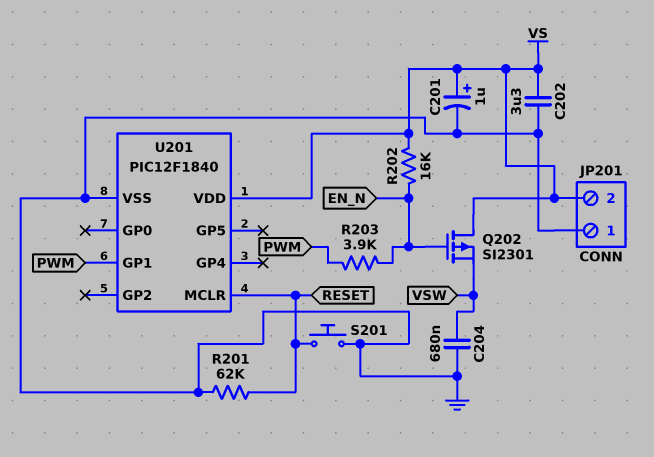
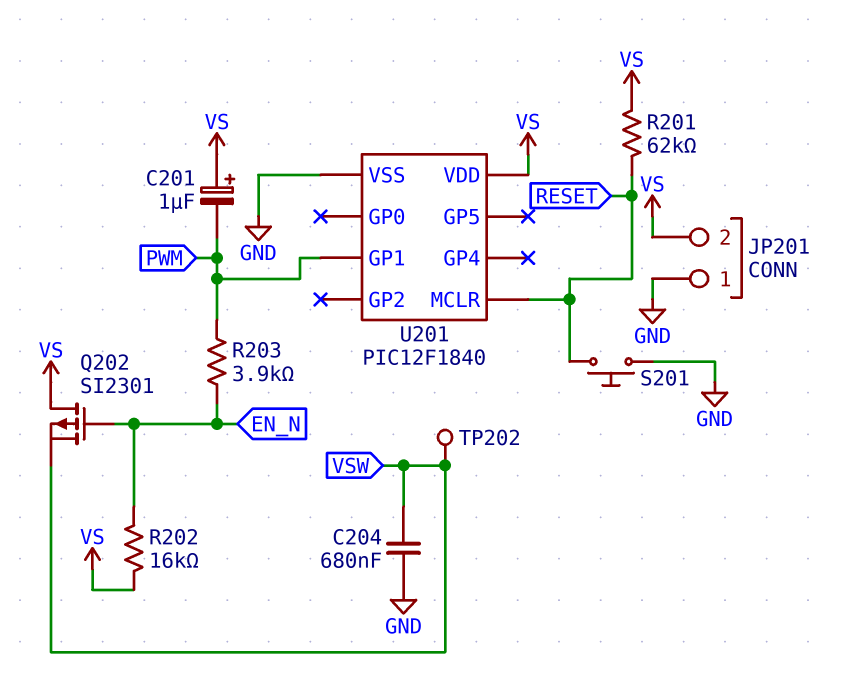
C201: 1uF (plus VS, minus GND) -> 1uF (plus VS, minus PWM)
C202: 3.3uF (GND, VS) -> none
R201: 62k (GND, RESET) -> 62k (RESET, VS)
TP202: none -> test point (VSW)

